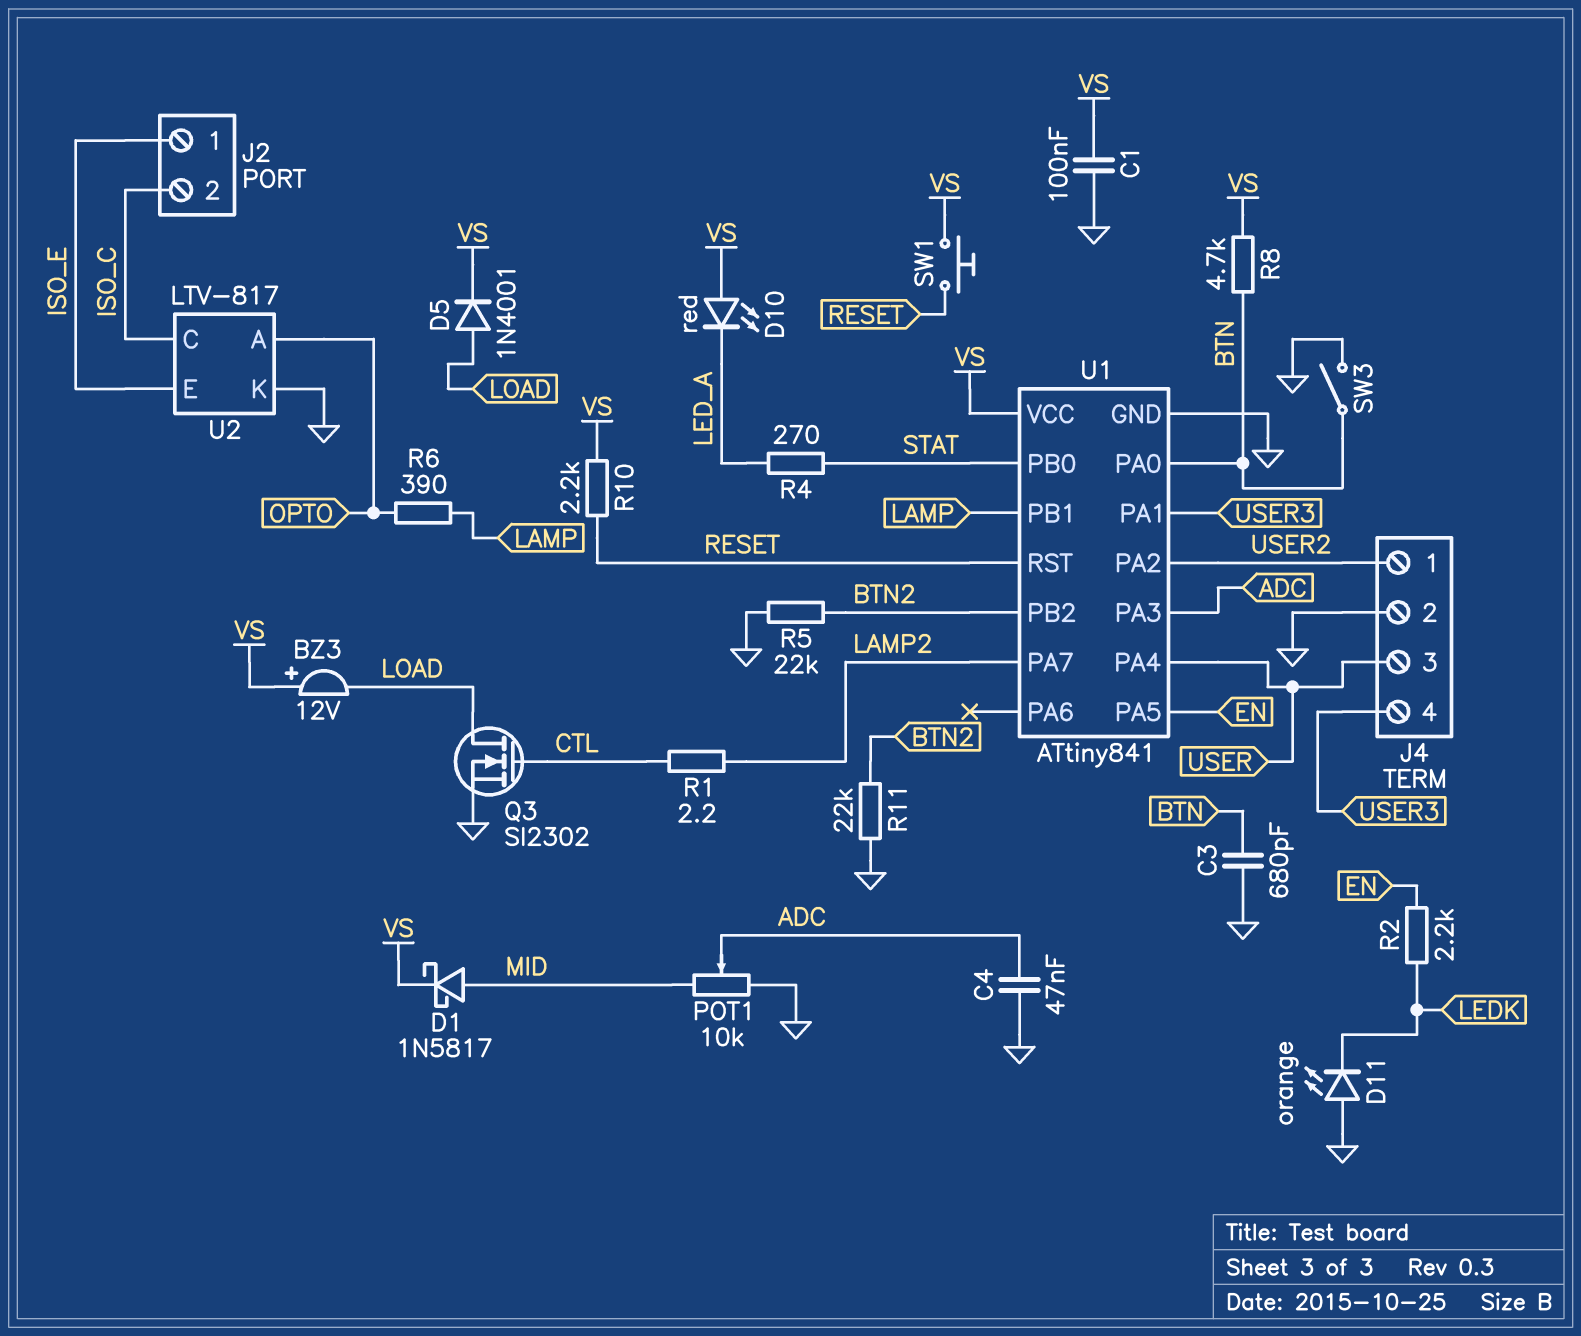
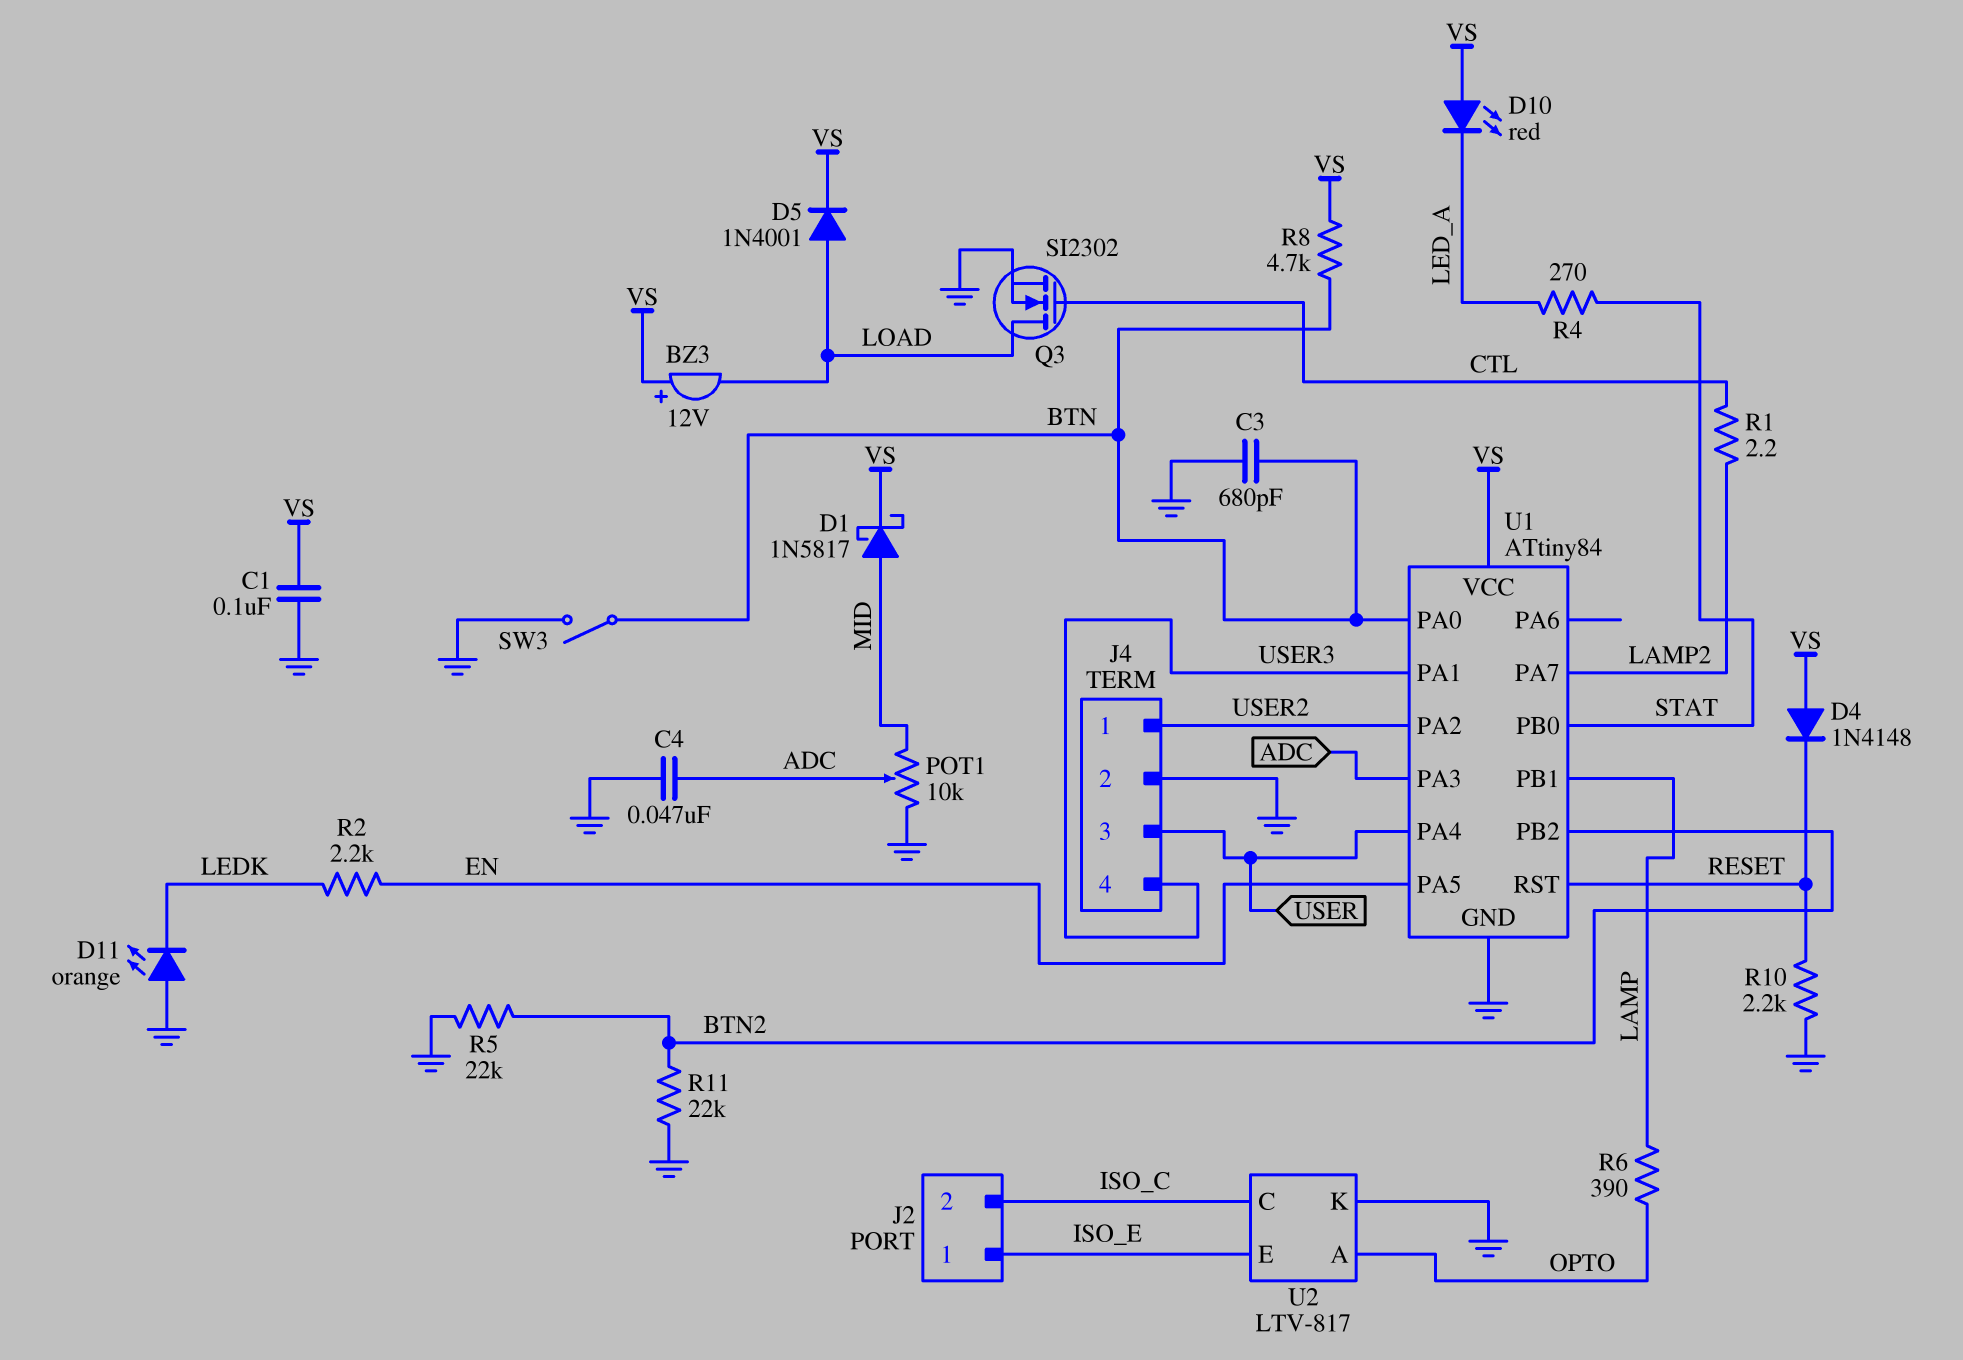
D4: none -> diode 1N4148 (A VS, K RESET)
R10: 2.2k (RESET, VS) -> 2.2k (GND, RESET)
SW1: button (RESET, VS) -> none
U1: ATtiny841 -> ATtiny84

